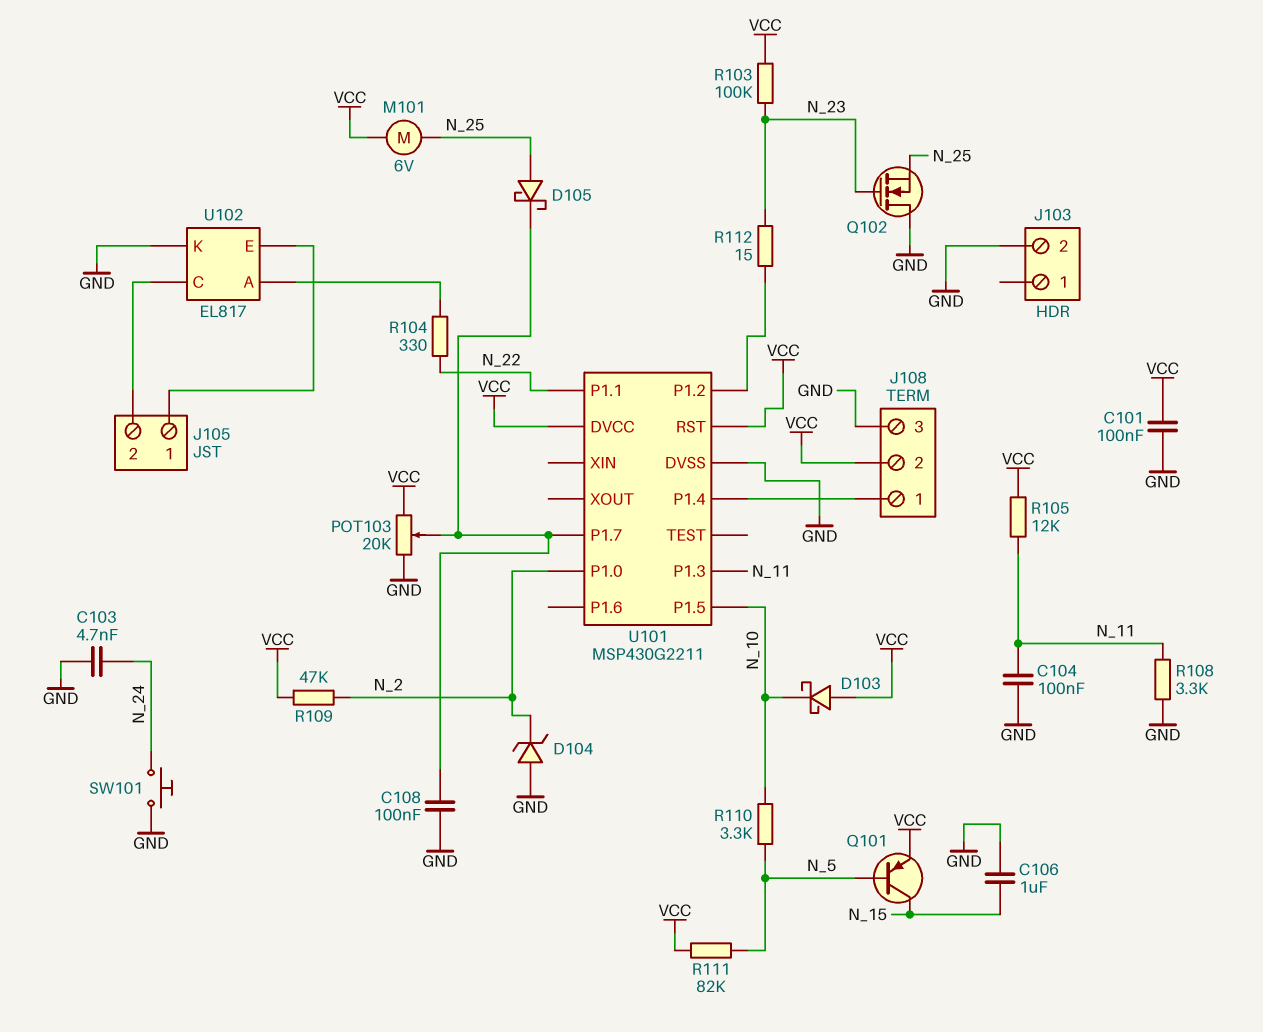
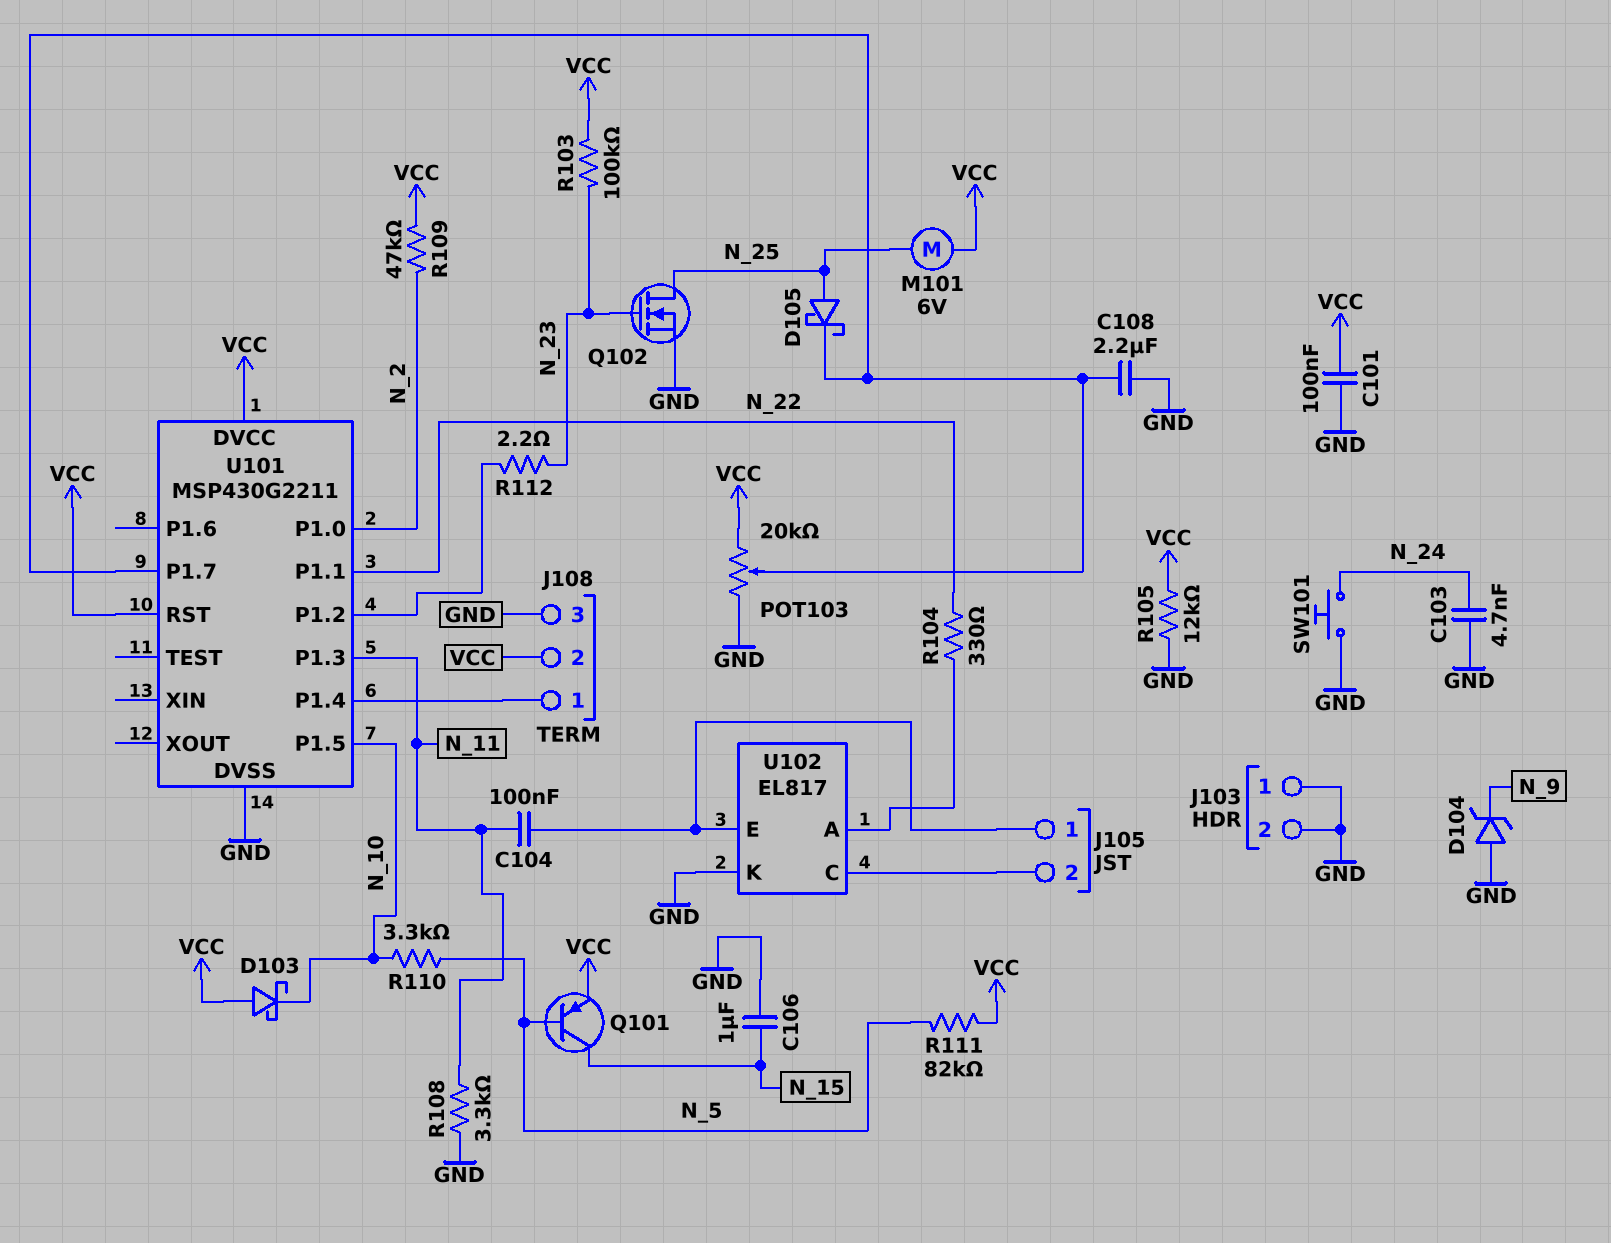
C104: 100nF (GND, N_11) -> 100nF (J105/1, N_11)
C108: 100nF (GND, U101/P1.7) -> 2.2uF (GND, U101/P1.7)
D104: zener (A GND, K N_2) -> zener (A GND, K N_9)
J103 pin 1: none -> GND
Q102: NMOS (G N_23, D GND, S N_25) -> NMOS (G N_23, D N_25, S GND)
R105: 12k (N_11, VCC) -> 12k (GND, VCC)
R112: 15 (N_23, U101/P1.2) -> 2.2 (N_23, U101/P1.2)

